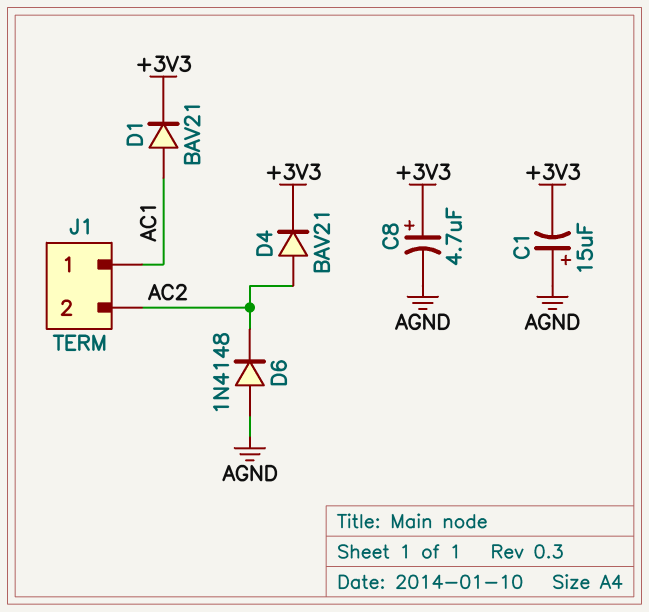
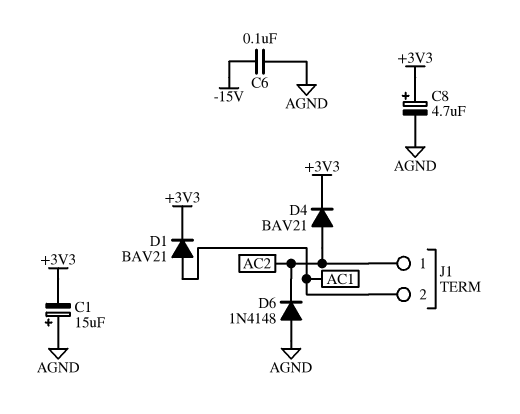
C6: none -> 100nF (-15V, AGND)
J1 pin 1: AC1 -> AC2
J1 pin 2: AC2 -> AC1

